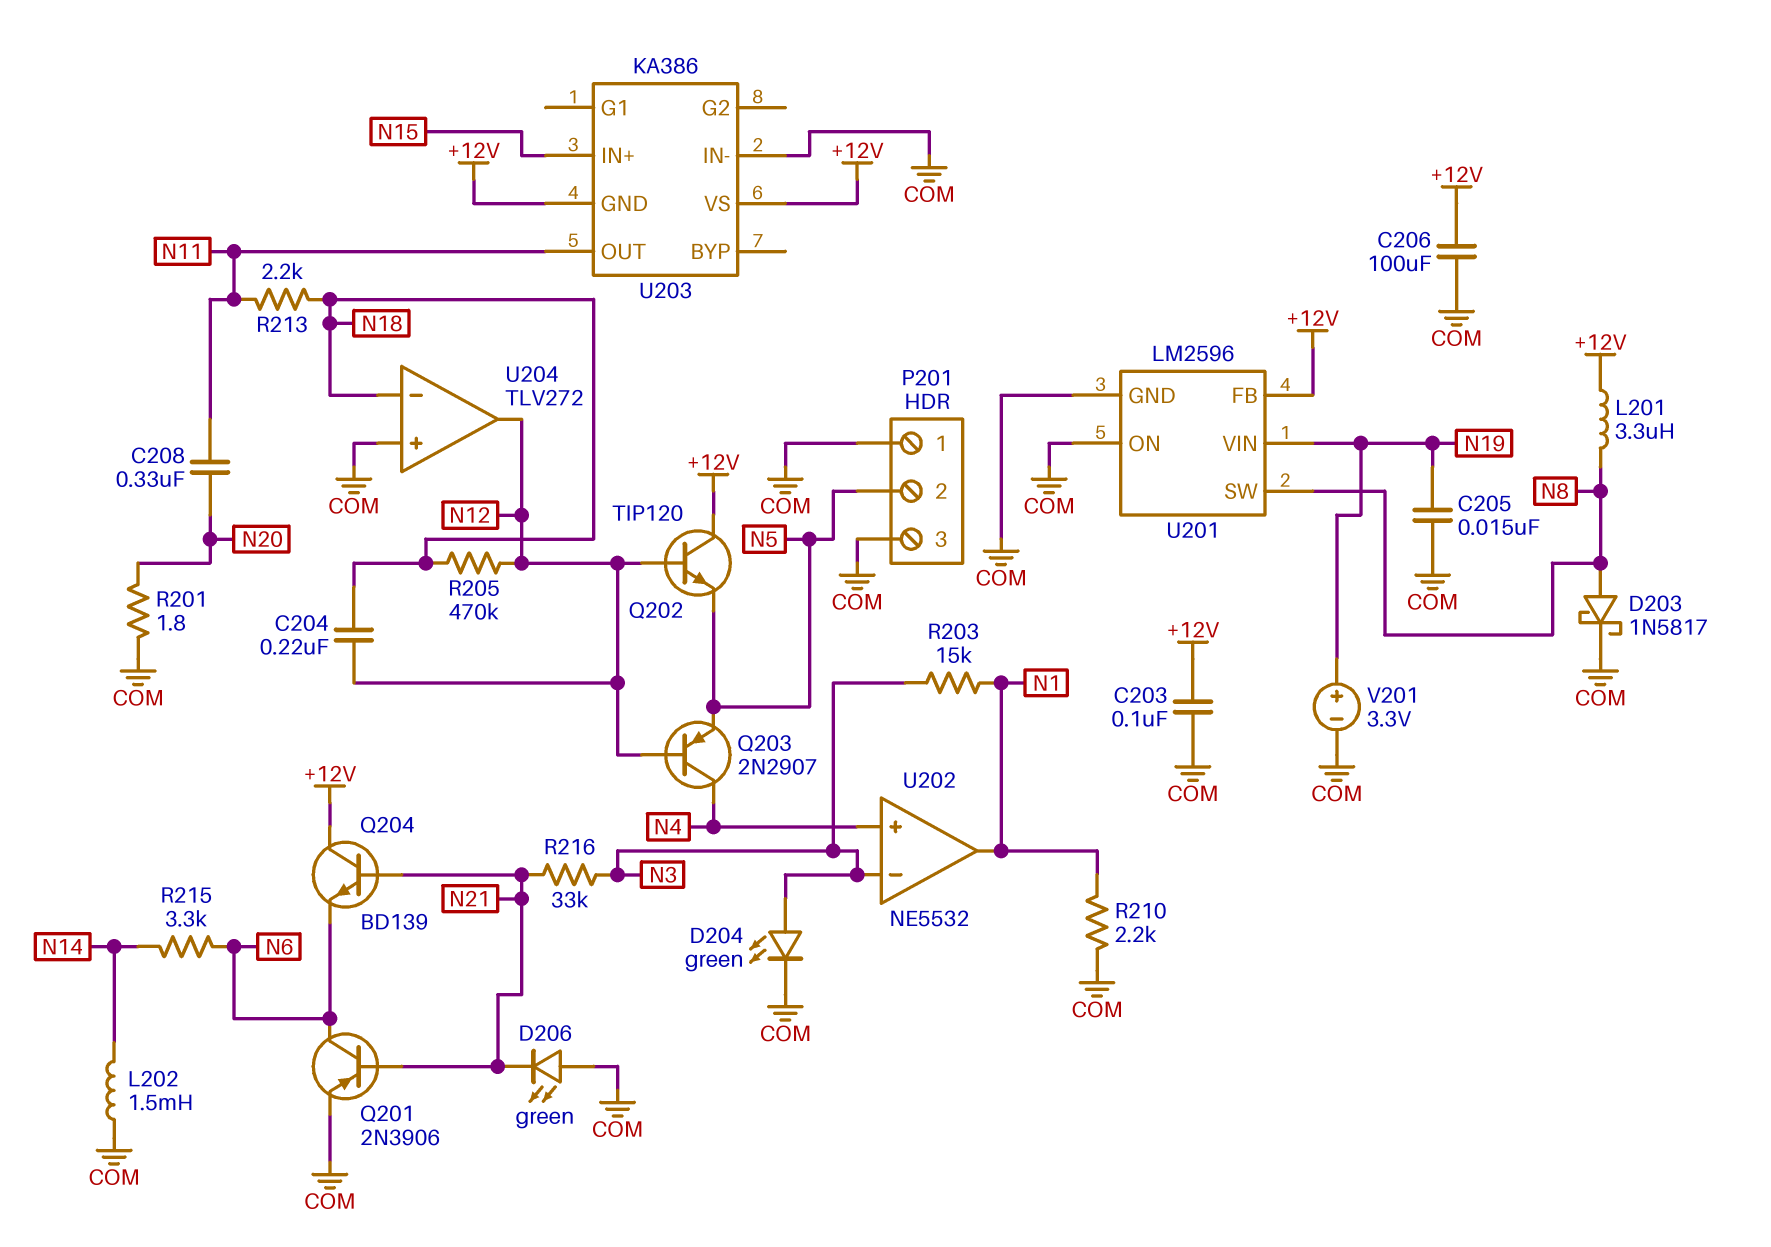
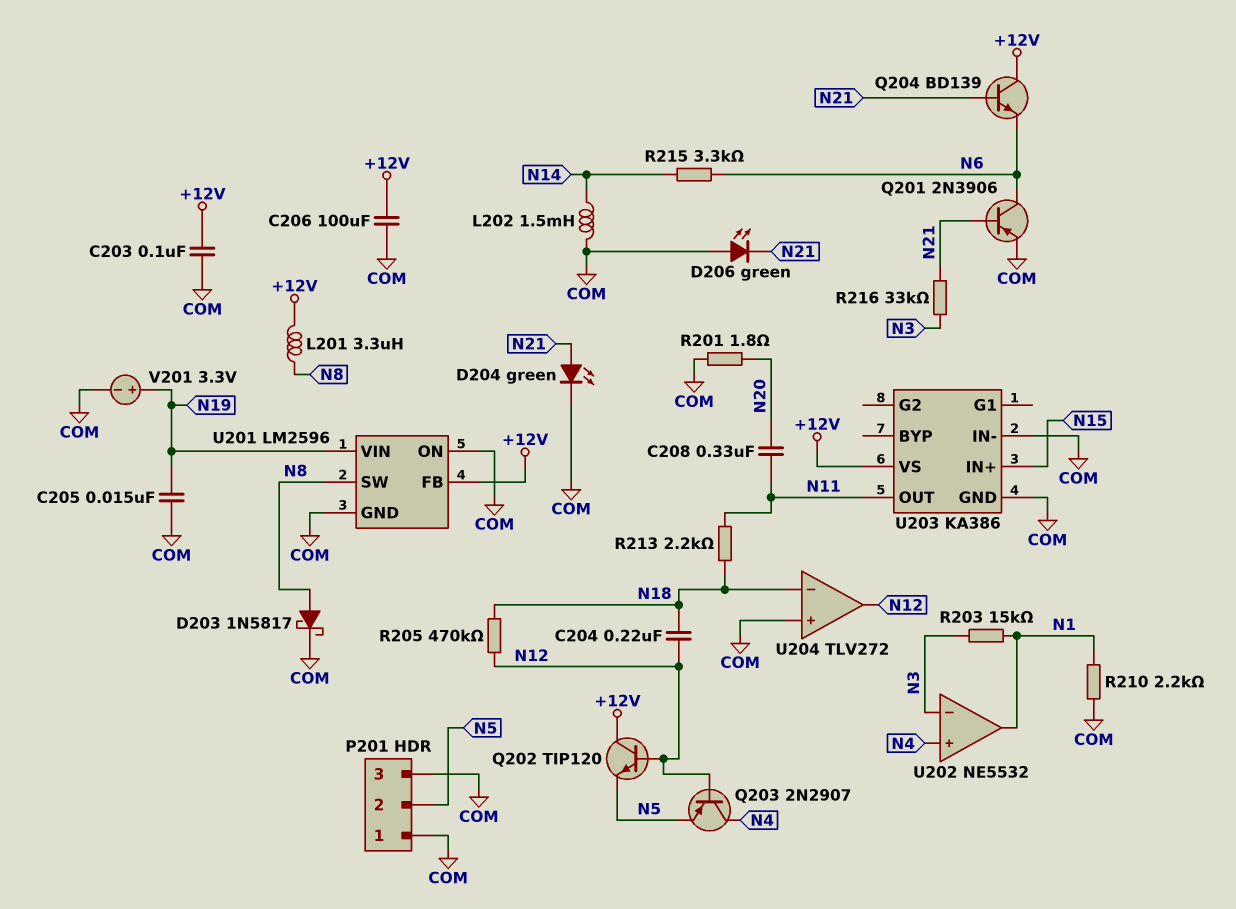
D204: LED green (A N3, K COM) -> LED green (A N21, K COM)
U203 pin GND: +12V -> COM

